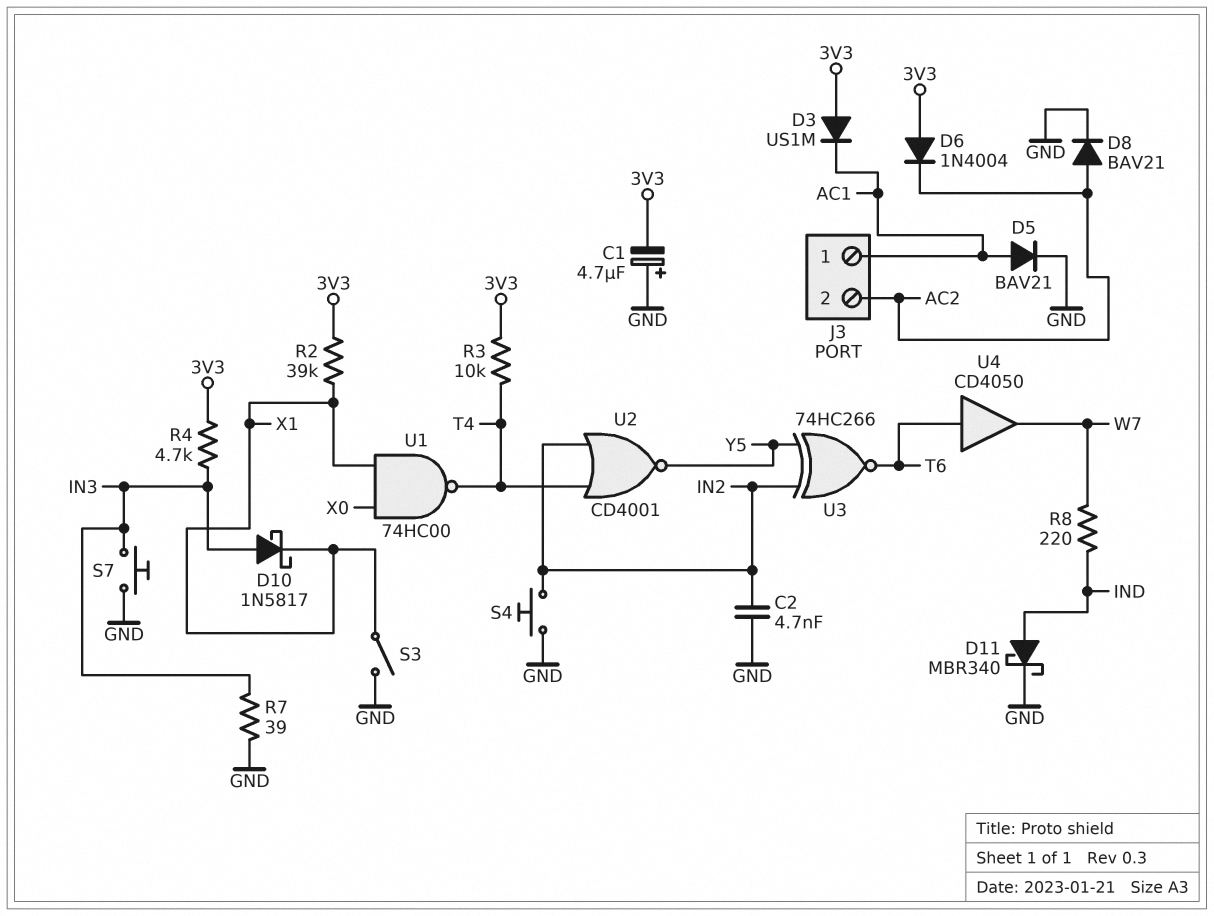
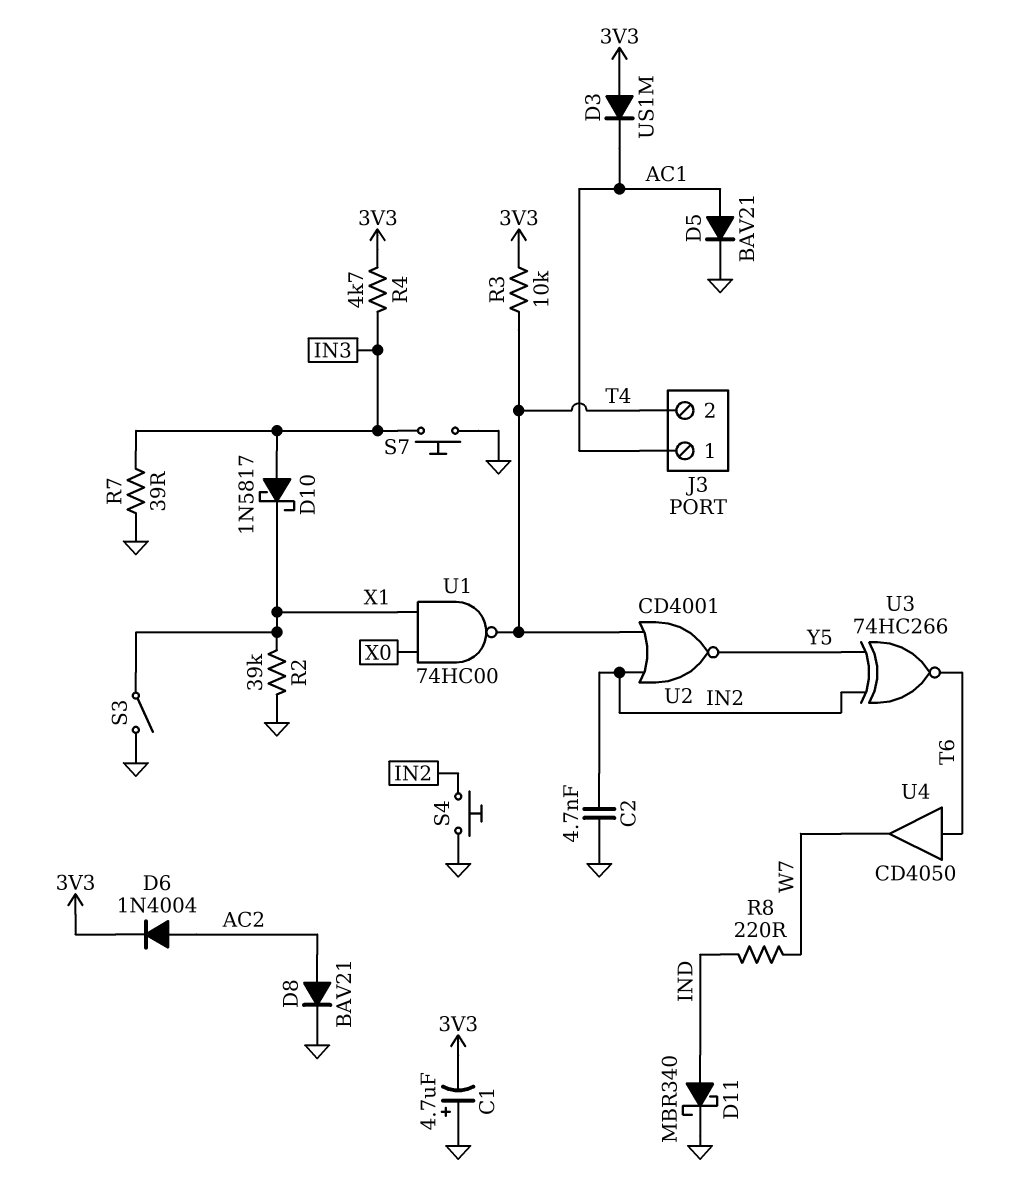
D6: diode 1N4004 (A 3V3, K AC2) -> diode 1N4004 (A AC2, K 3V3)
J3 pin 2: AC2 -> T4
R2: 39k (3V3, X1) -> 39k (GND, X1)

